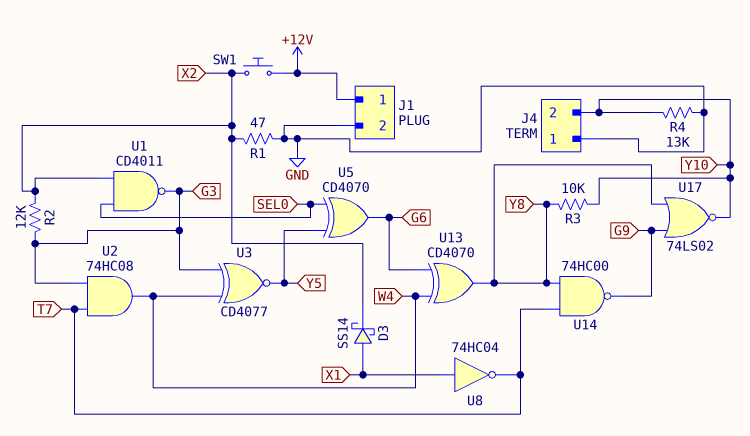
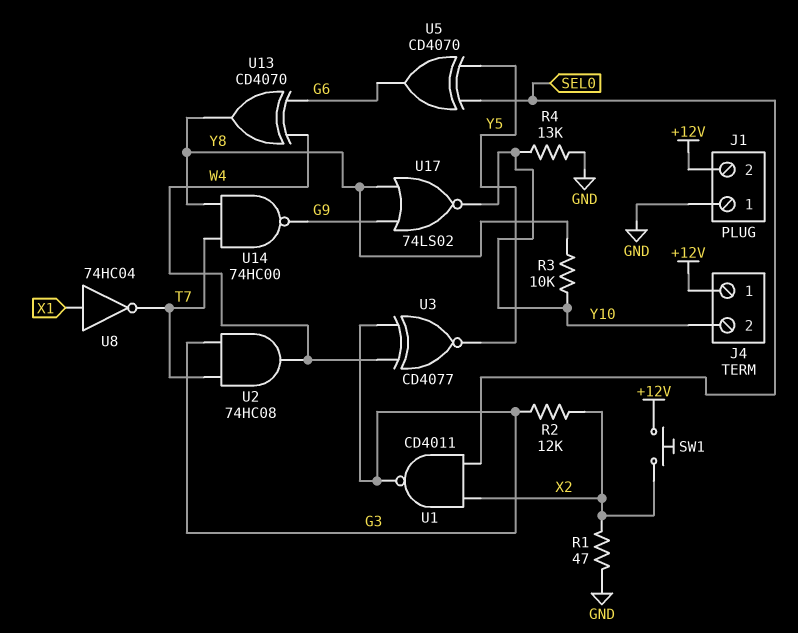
D3: schottky SS14 (A X1, K X2) -> none
J1 pin 1: +12V -> GND
J1 pin 2: GND -> +12V
J4 pin 1: GND -> +12V

